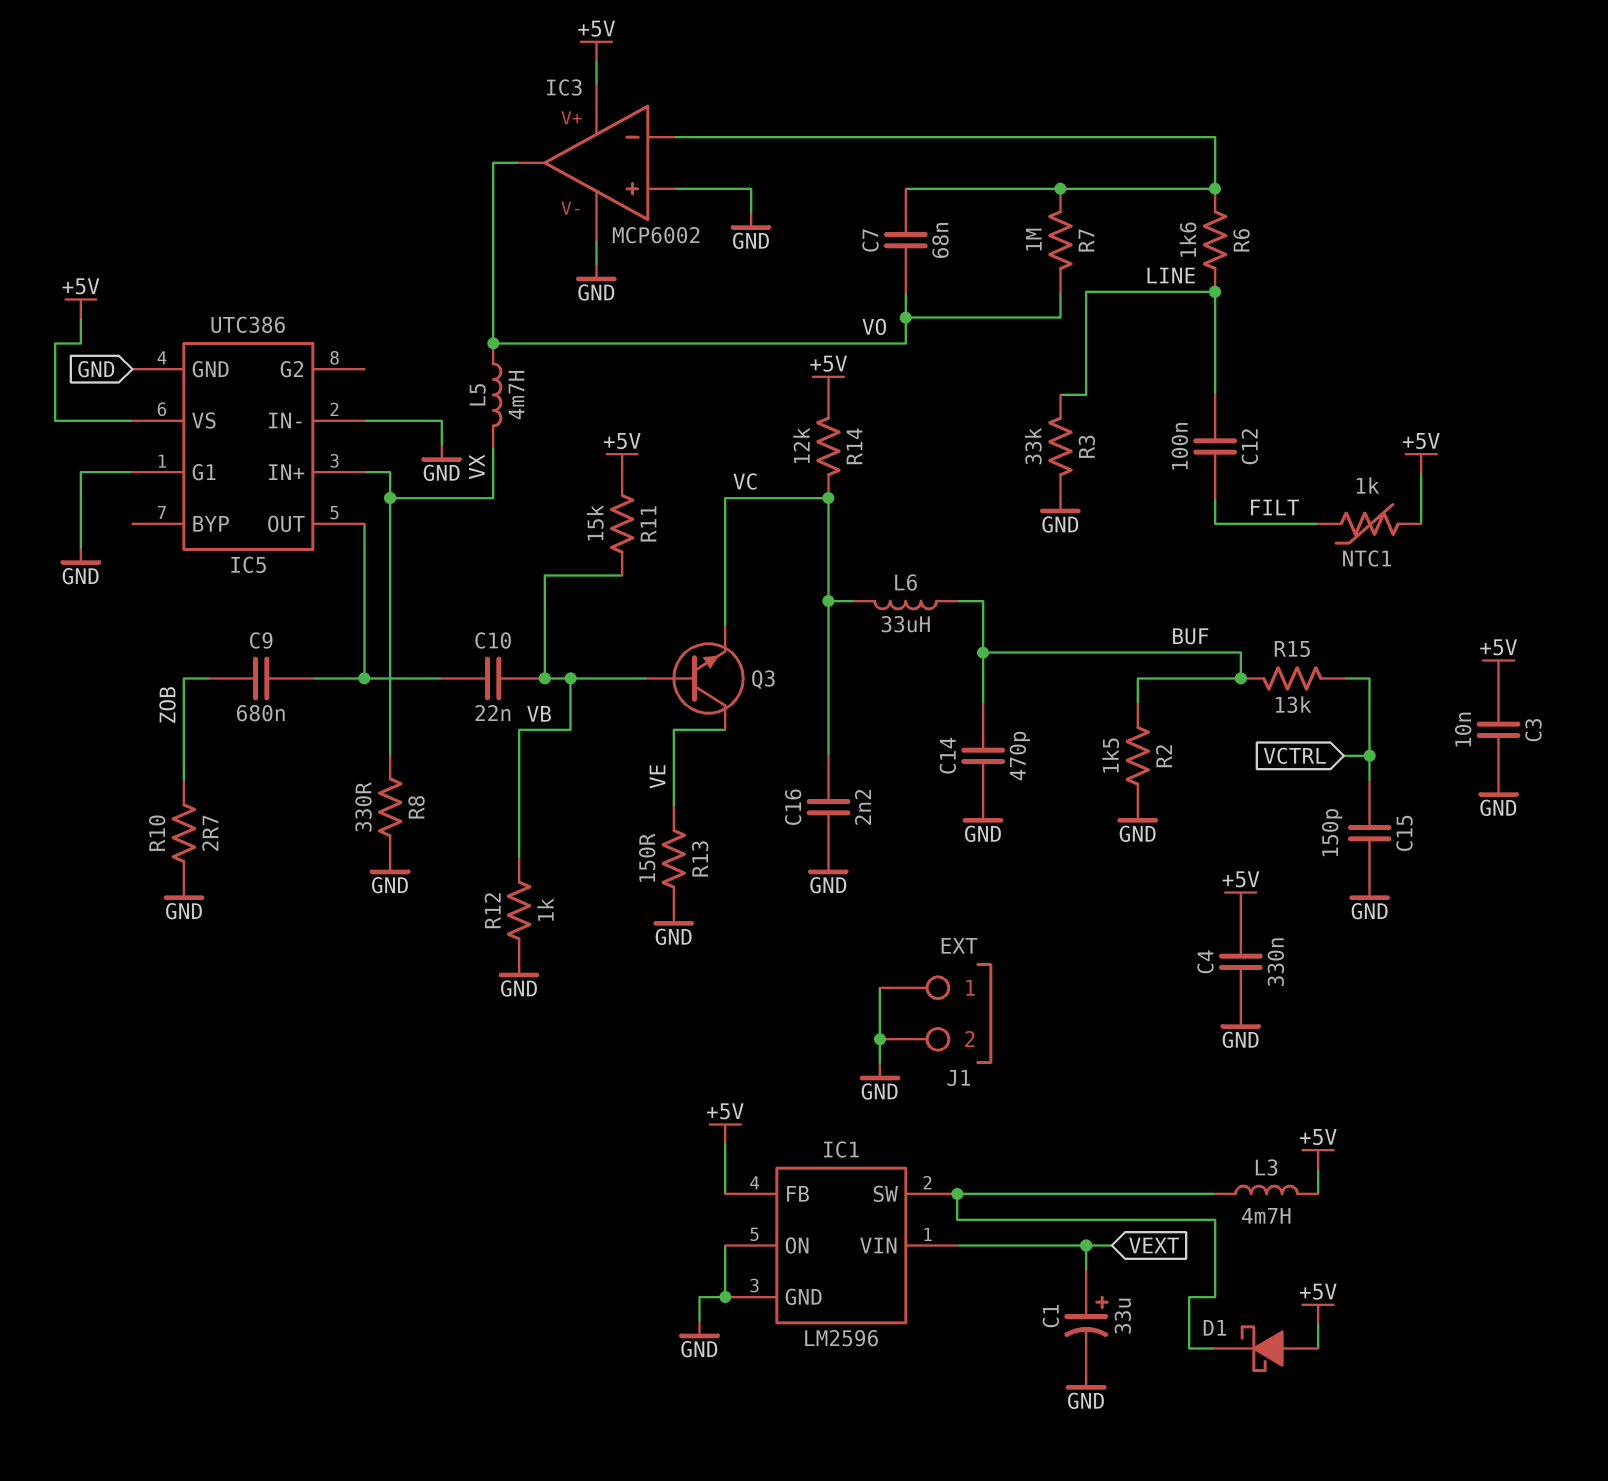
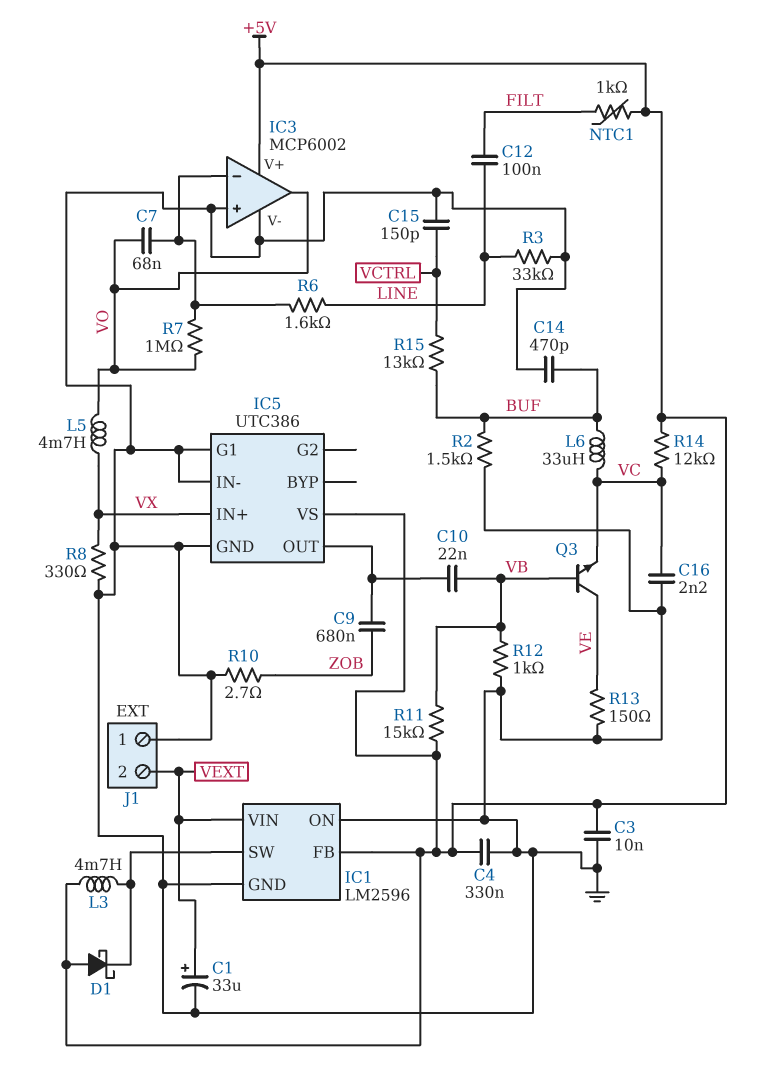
J1 pin 2: GND -> VEXT

